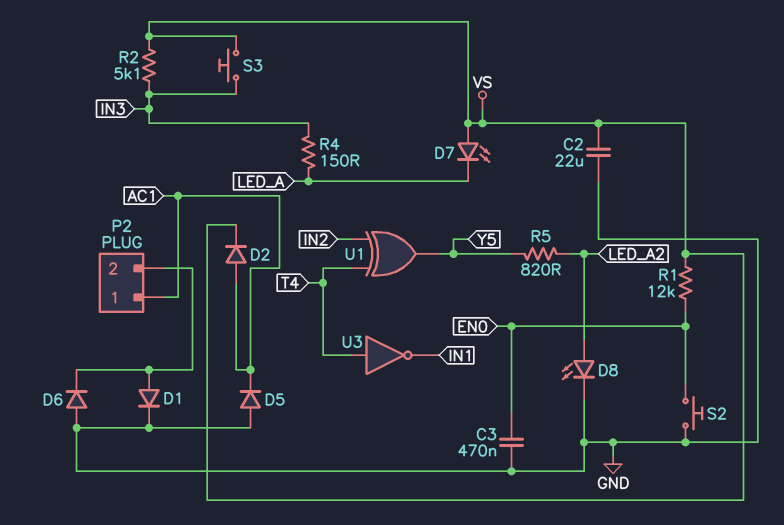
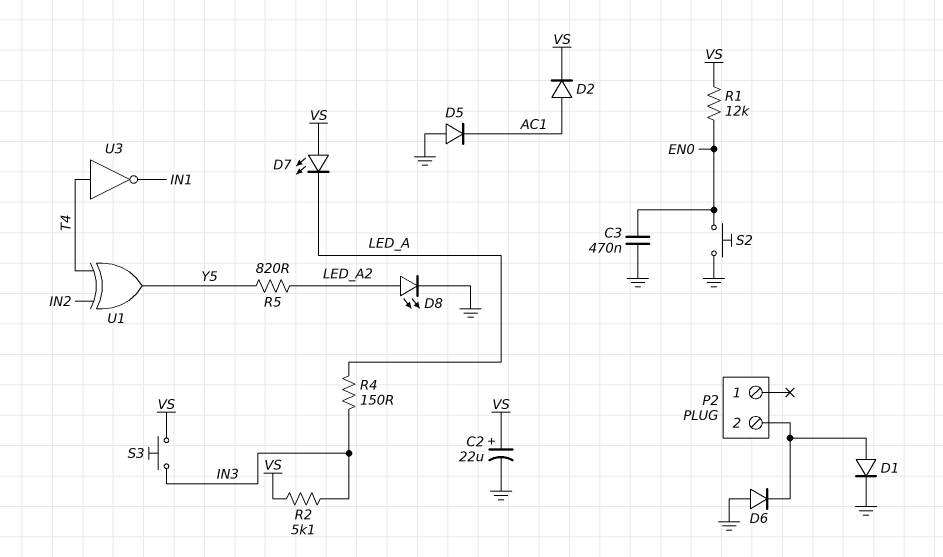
C2: 22uF (GND, VS) -> 22uF (plus VS, minus GND)
P2 pin 1: AC1 -> none

